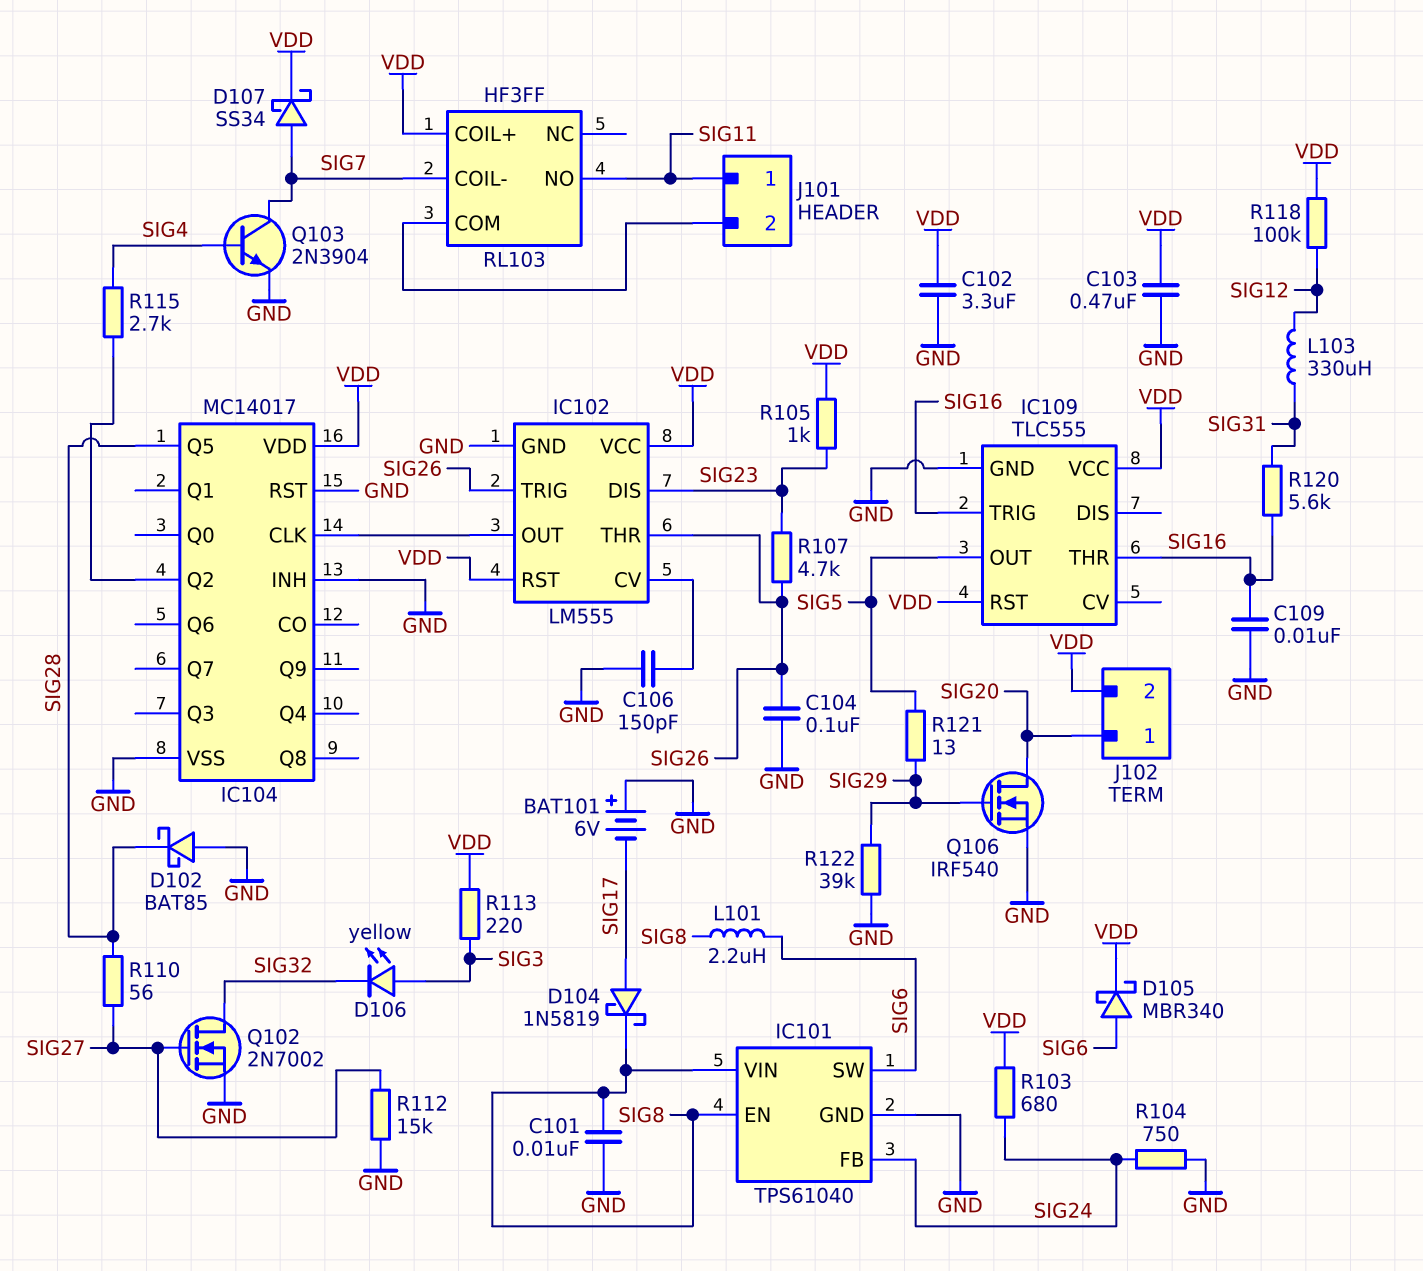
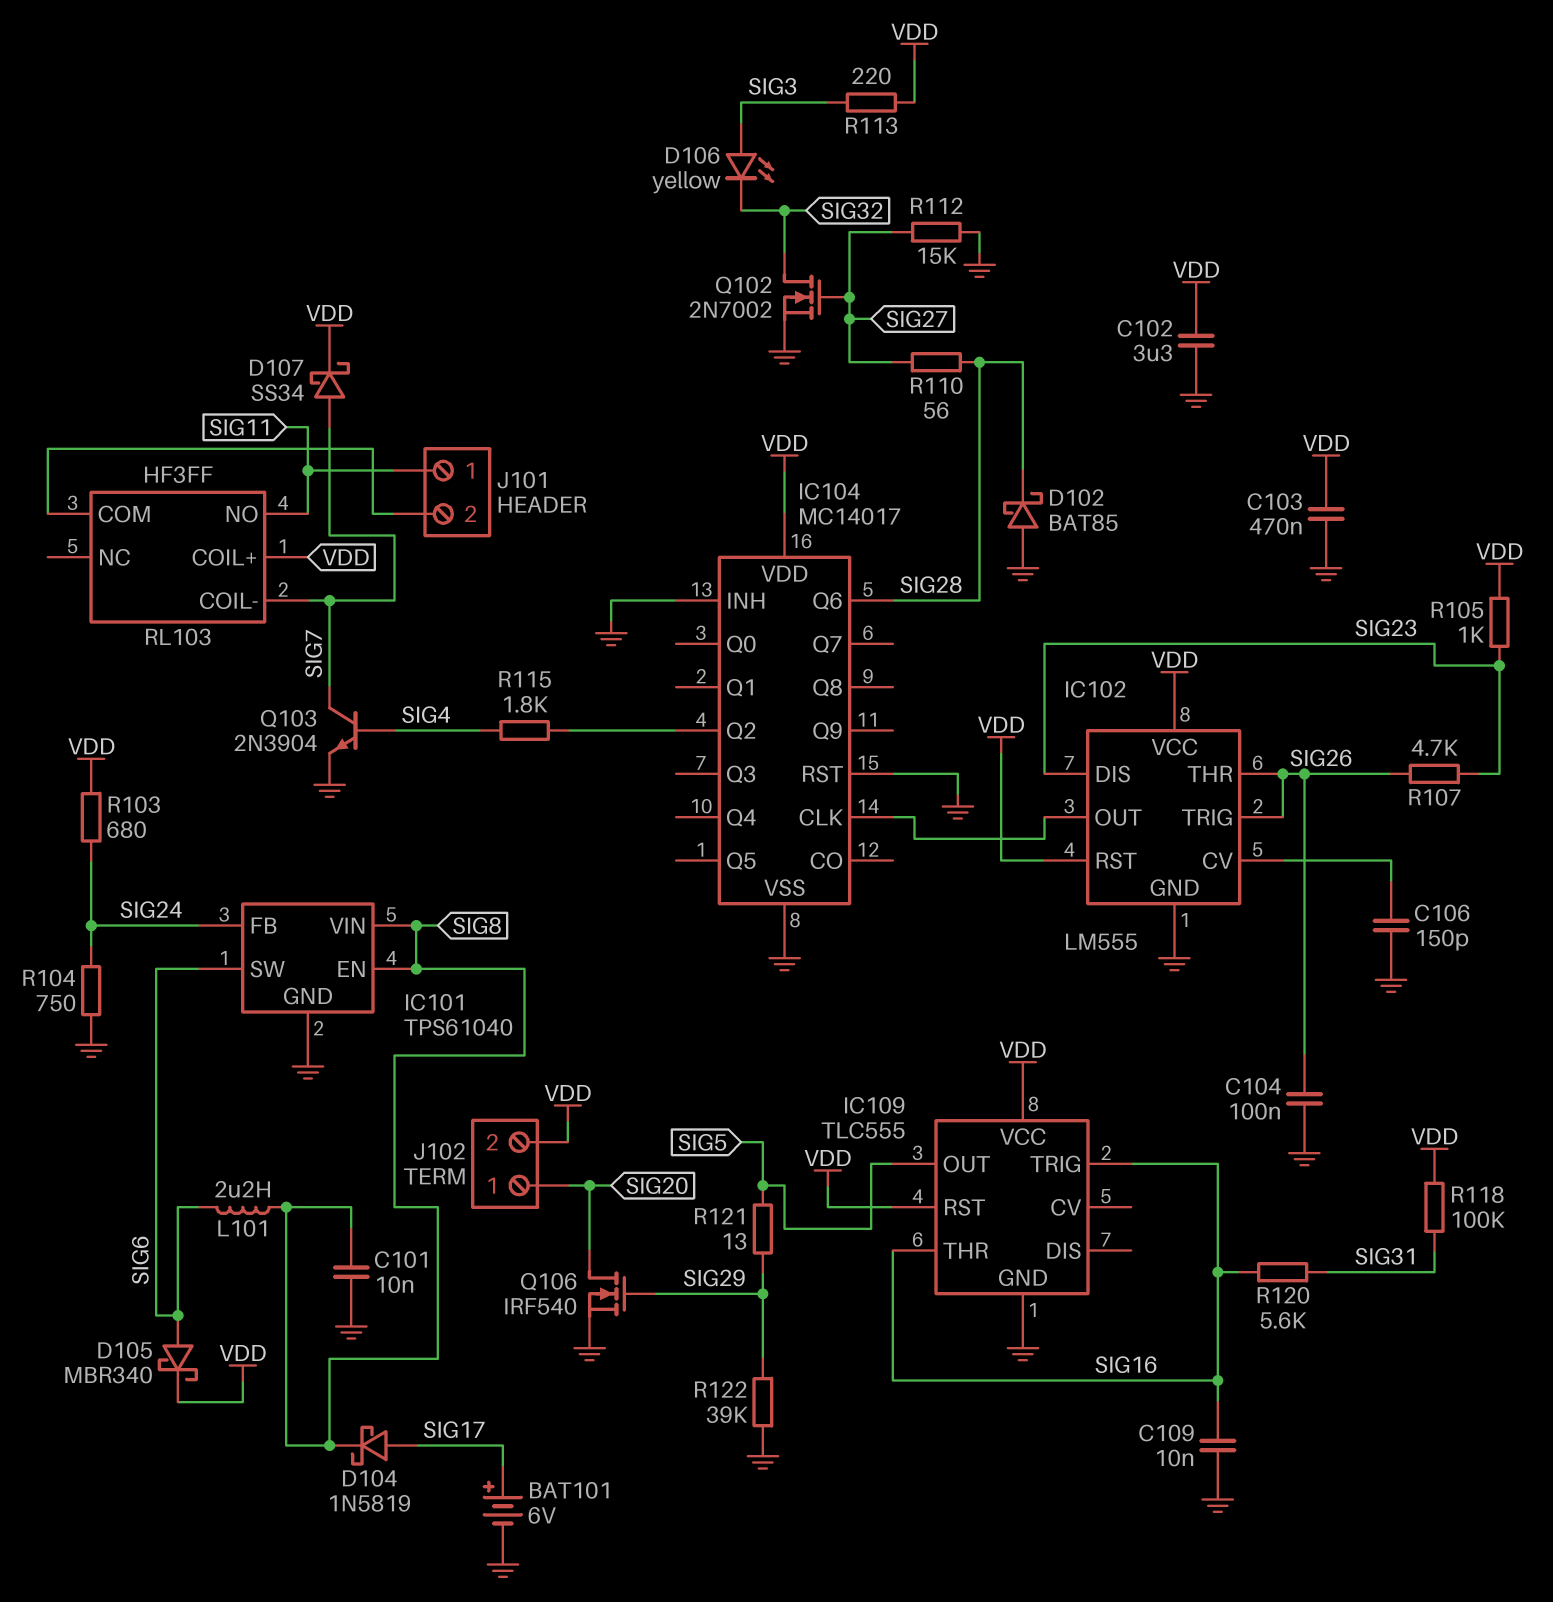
BAT101: 6V (plus GND, minus SIG17) -> 6V (plus SIG17, minus GND)
IC104 pin Q5: SIG28 -> none
IC104 pin Q6: none -> SIG28
L103: 330uH (SIG12, SIG31) -> none
R115: 2.7k (IC104/Q2, SIG4) -> 1.8k (IC104/Q2, SIG4)
R118: 100k (SIG12, VDD) -> 100k (SIG31, VDD)

